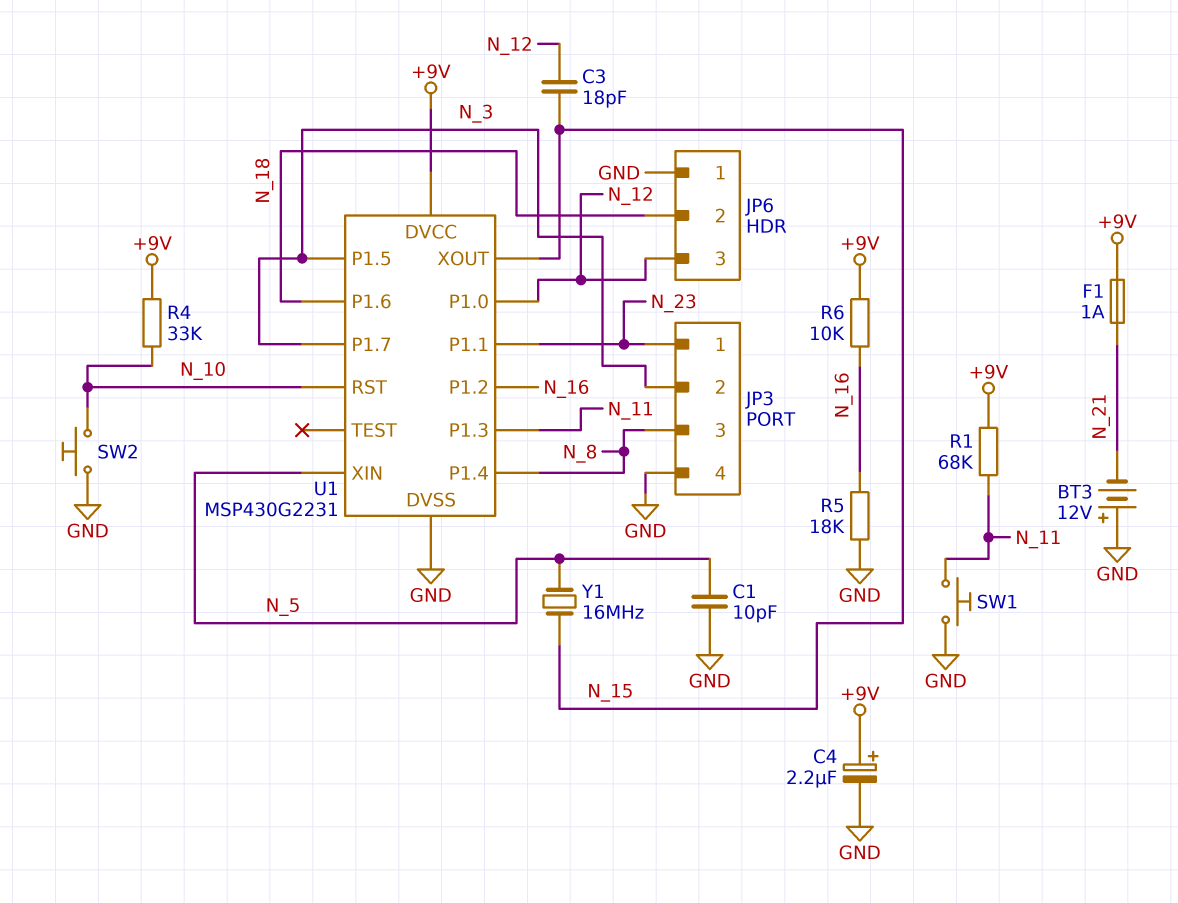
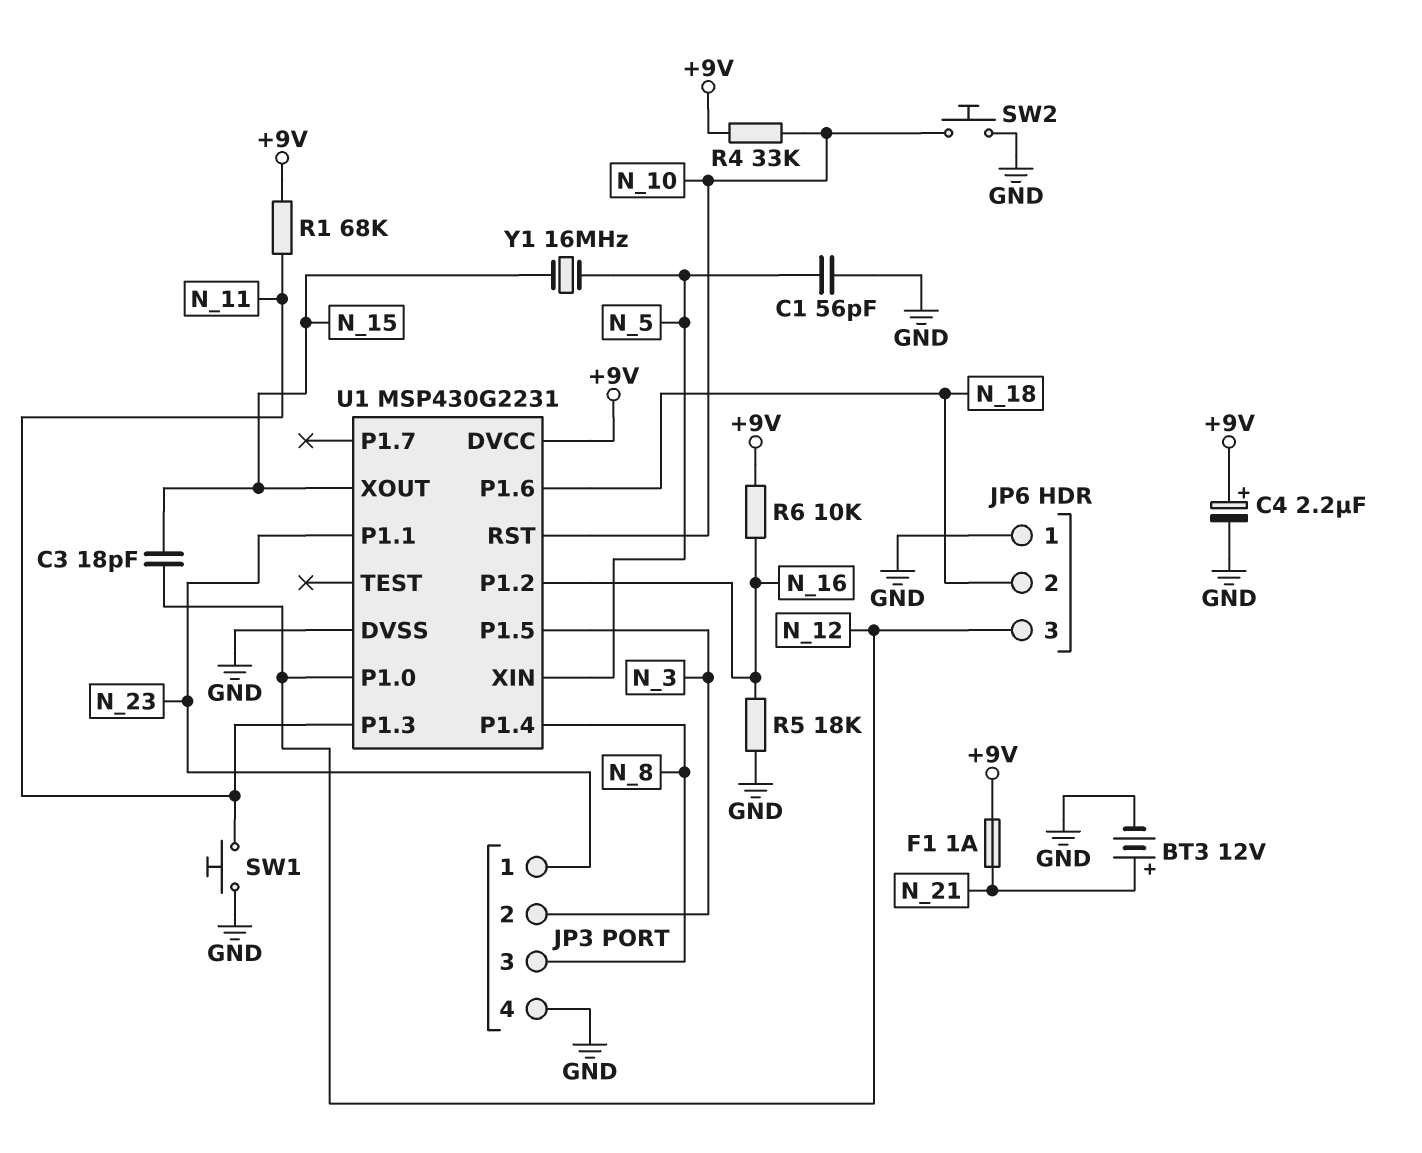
BT3: 12V (plus GND, minus N_21) -> 12V (plus N_21, minus GND)
C1: 10pF (GND, N_5) -> 56pF (GND, N_5)
U1 pin P1.7: N_3 -> none

